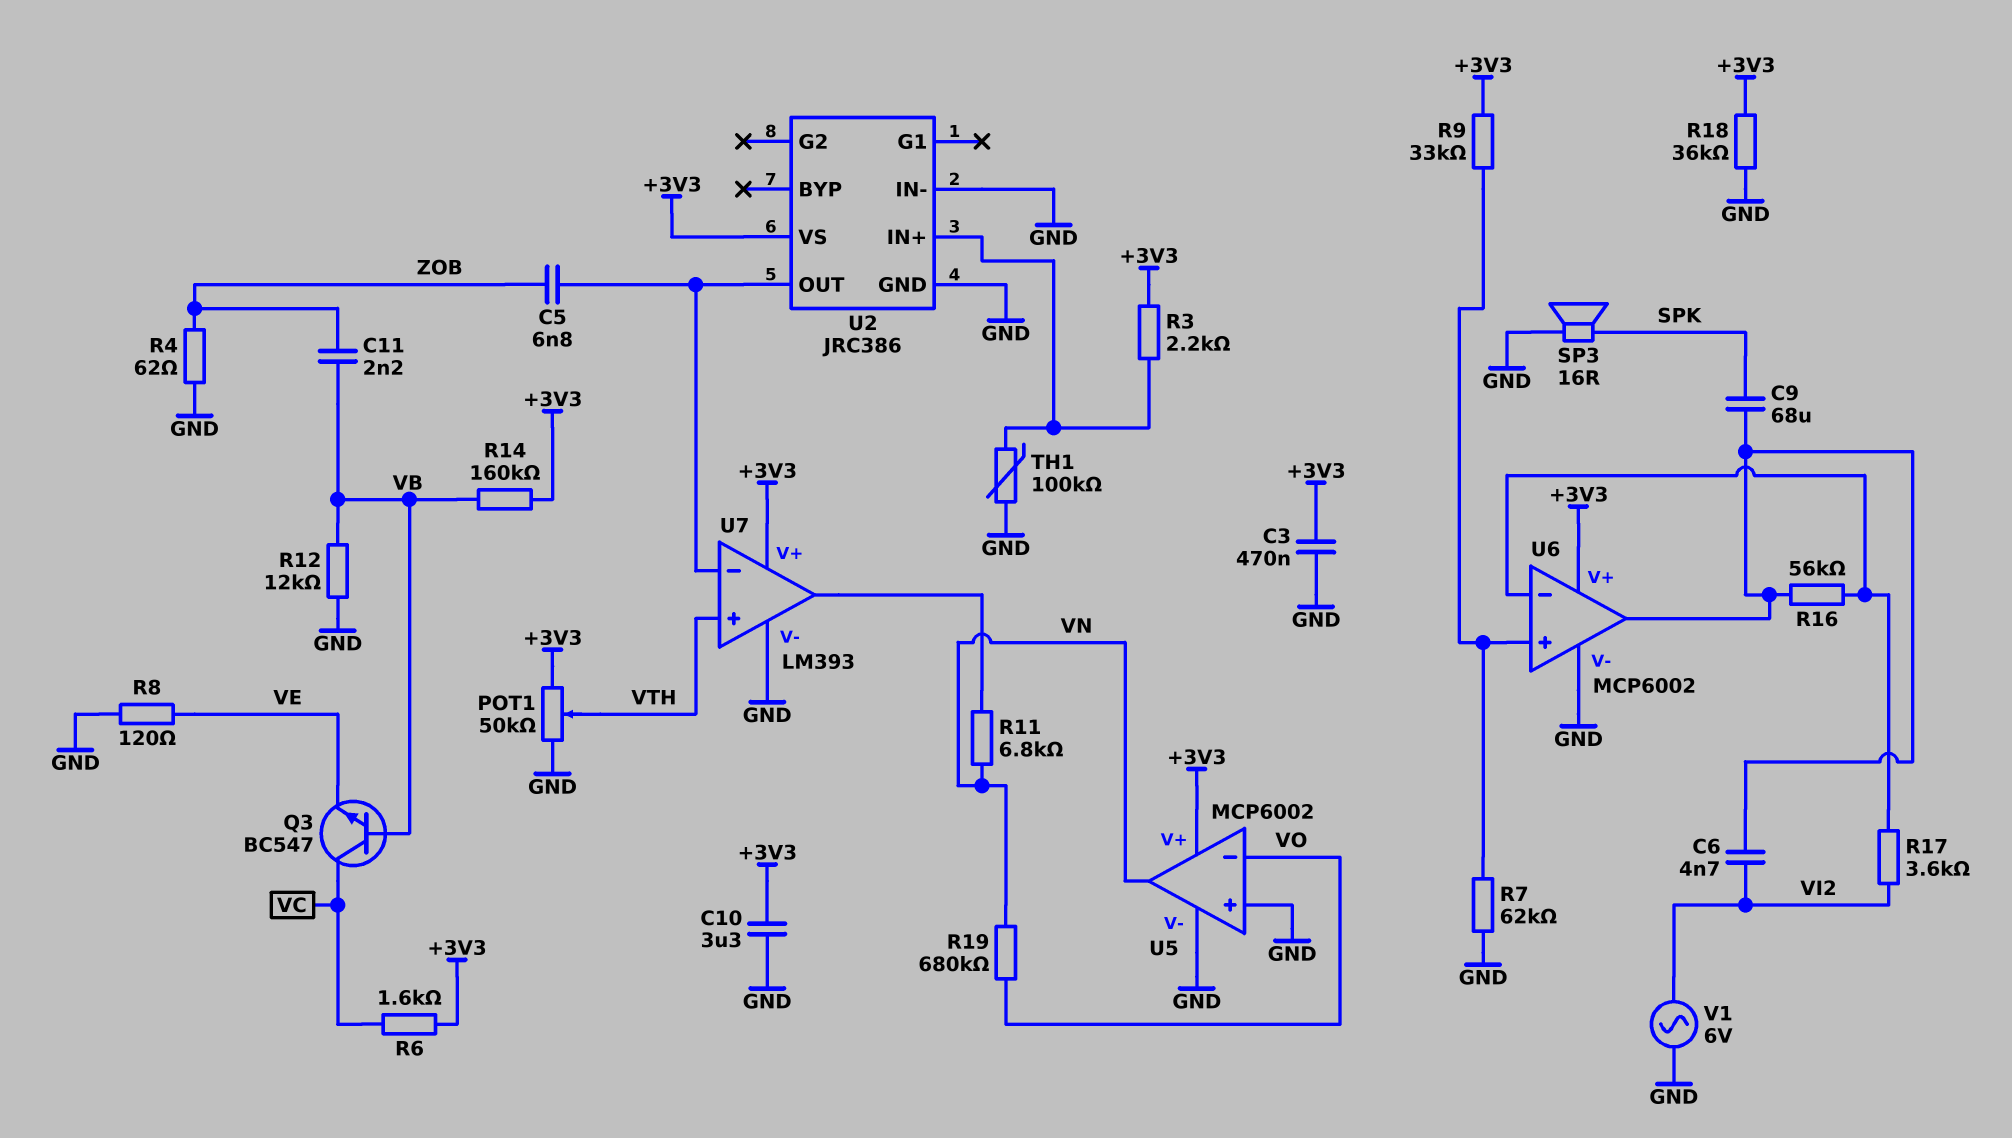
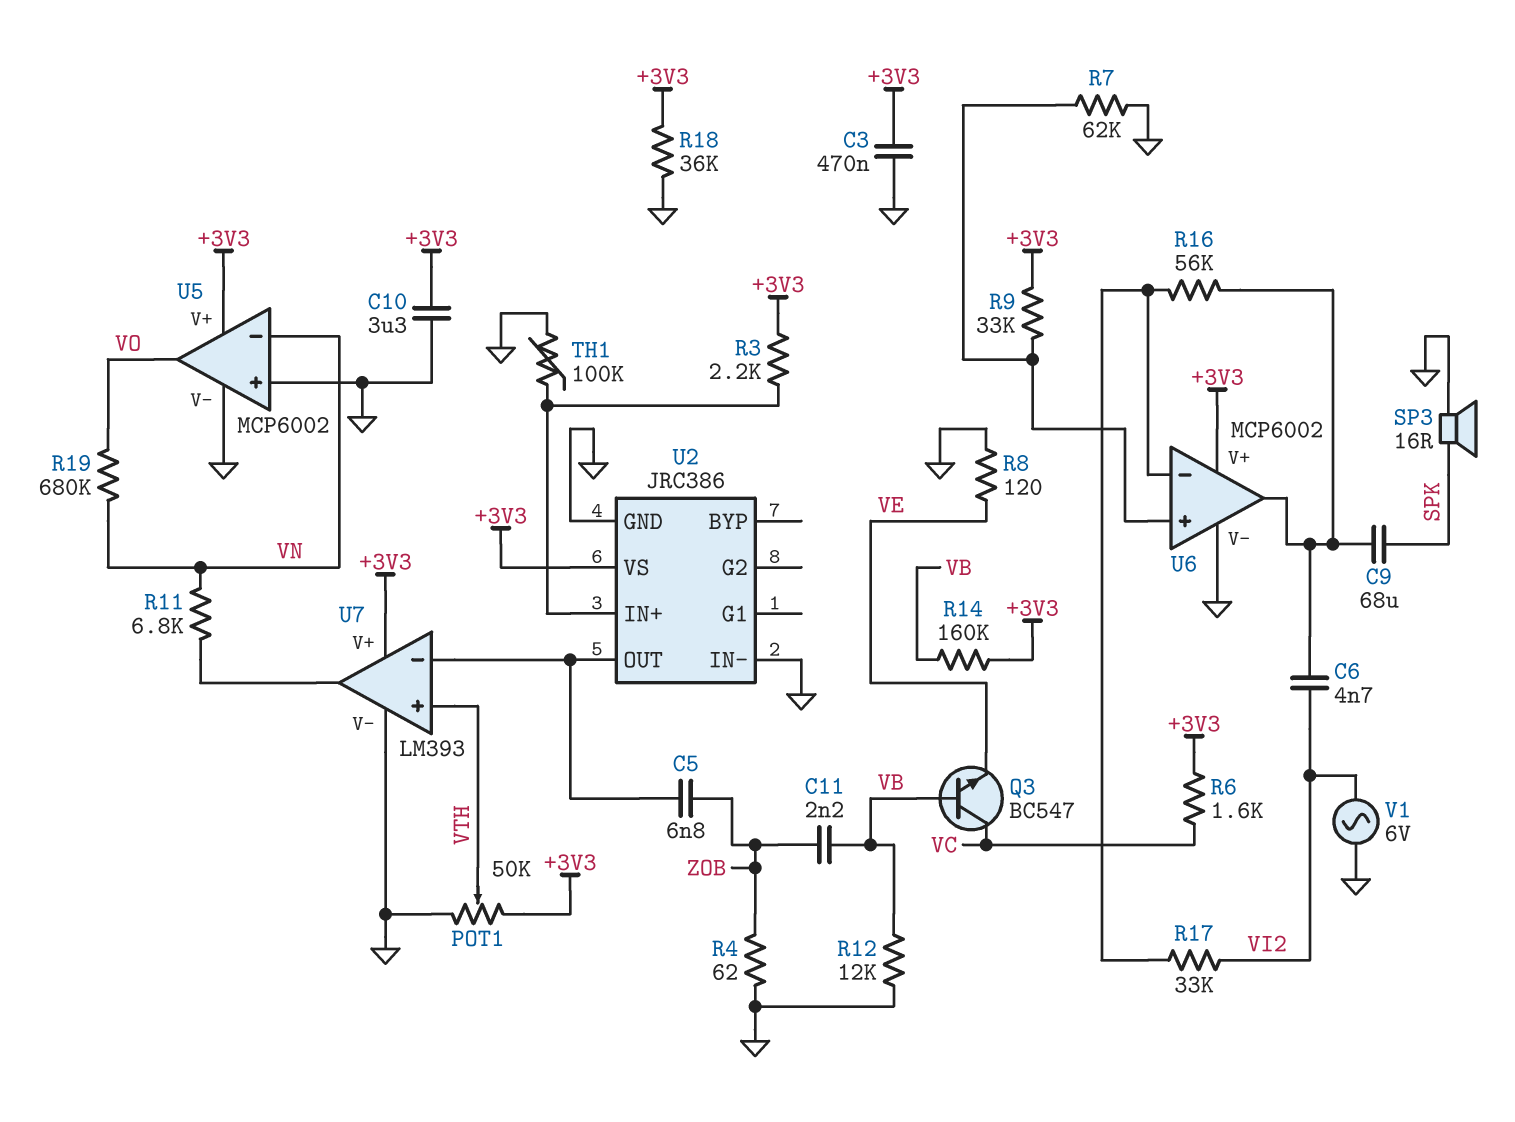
R17: 3.6k (U6/in-, VI2) -> 33k (U6/in-, VI2)
U5 pin in-: VO -> VN
U5 pin out: VN -> VO

